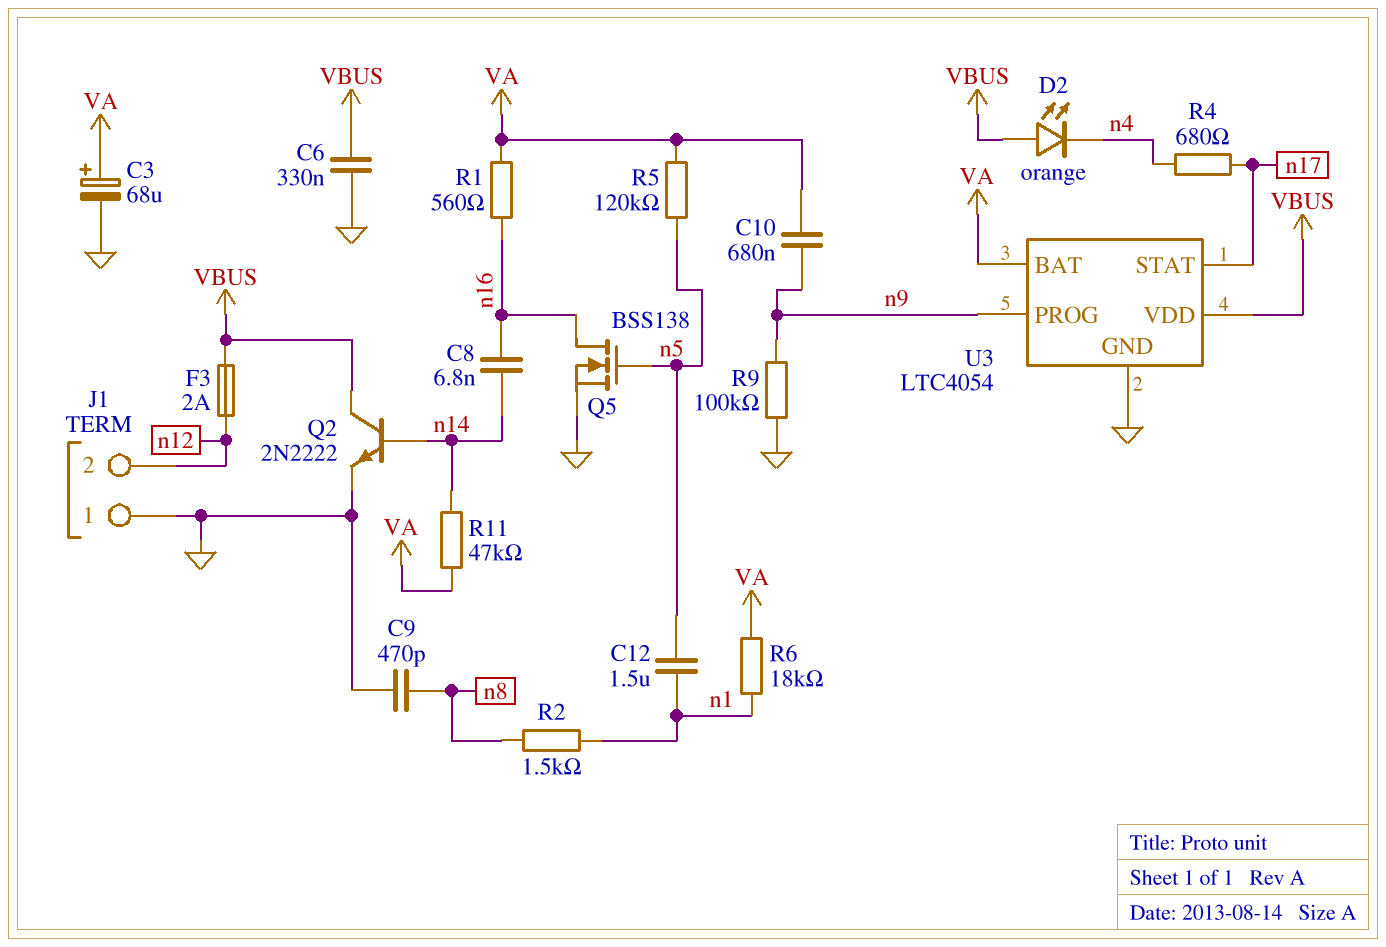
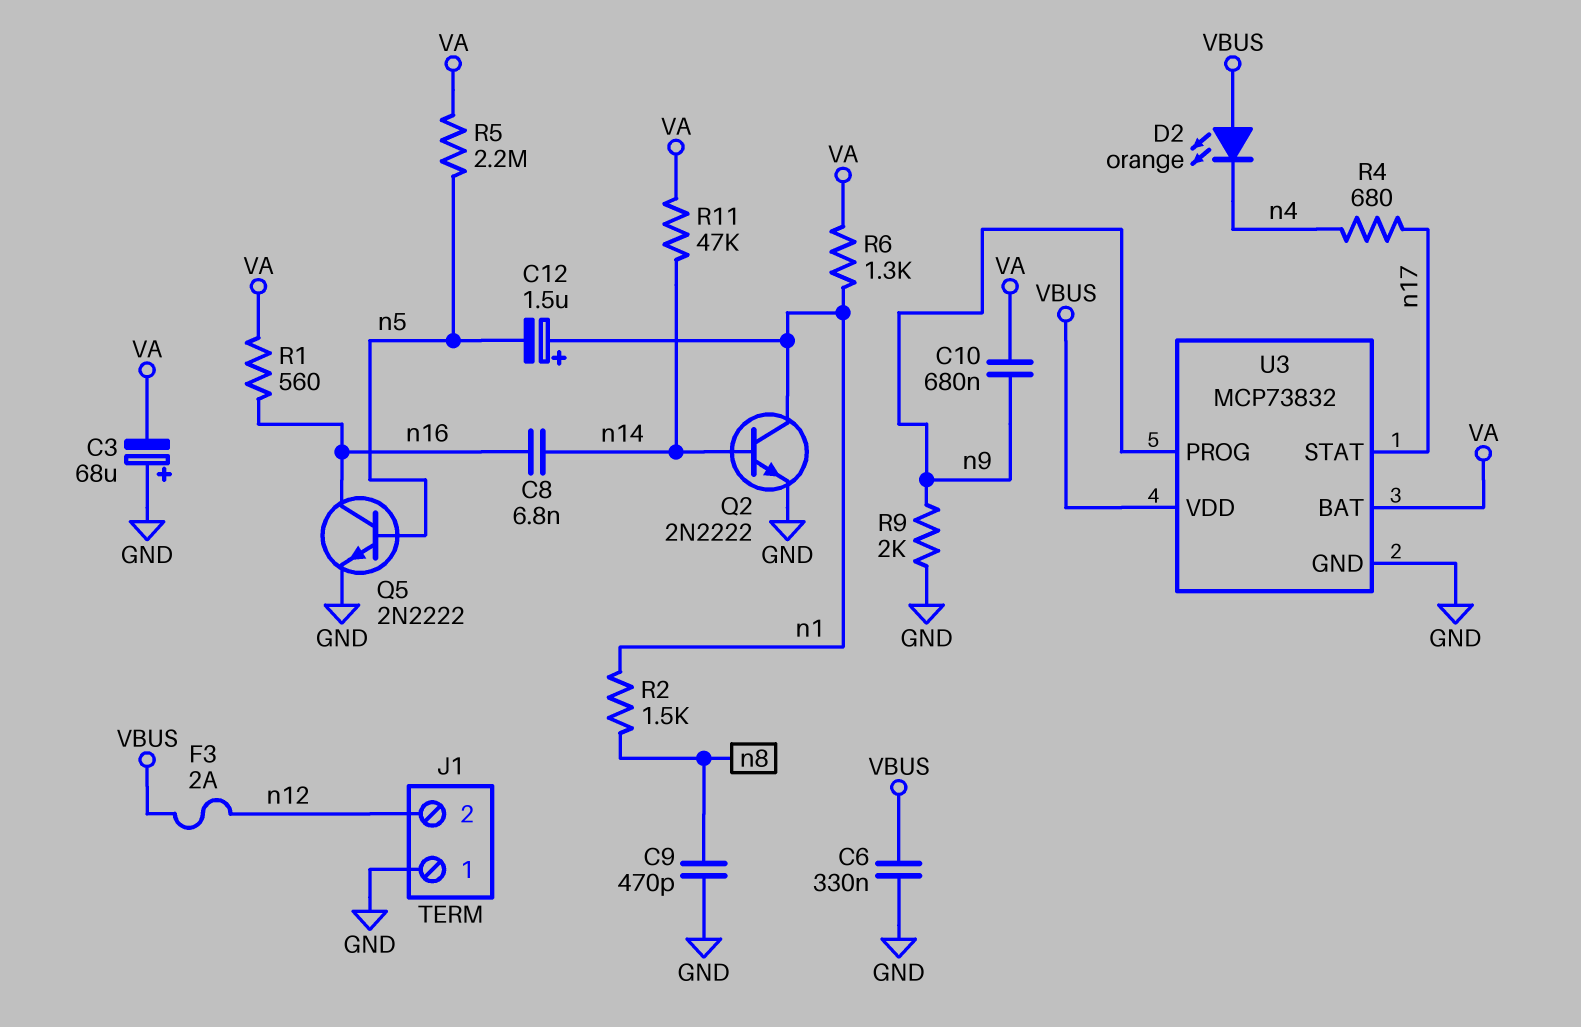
C3: 68uF (plus VA, minus GND) -> 68uF (plus GND, minus VA)
C12: 1.5uF (n1, n5) -> 1.5uF (plus n1, minus n5)
Q2: NPN 2N2222 (B n14, C VBUS, E GND) -> NPN 2N2222 (B n14, C n1, E GND)
Q5: NMOS BSS138 (G n5, D n16, S GND) -> NPN 2N2222 (B n5, C n16, E GND)
R5: 120k (VA, n5) -> 2.2M (VA, n5)
R6: 18k (VA, n1) -> 1.3k (VA, n1)
R9: 100k (GND, n9) -> 2k (GND, n9)
U3: LTC4054 -> MCP73832

